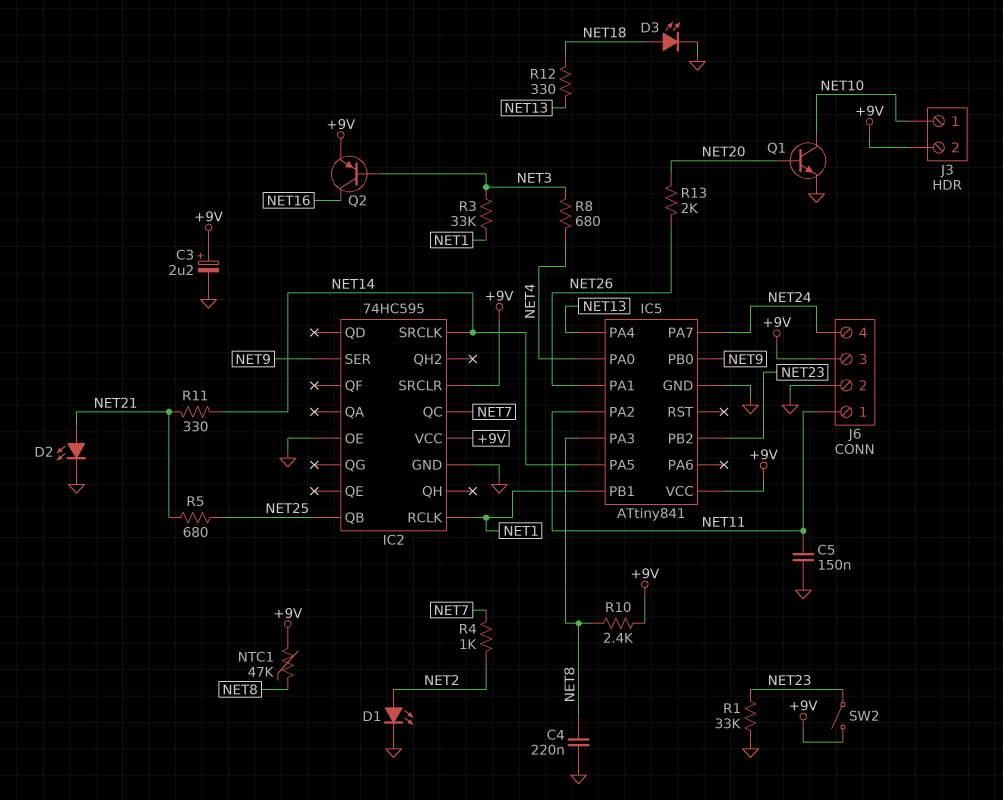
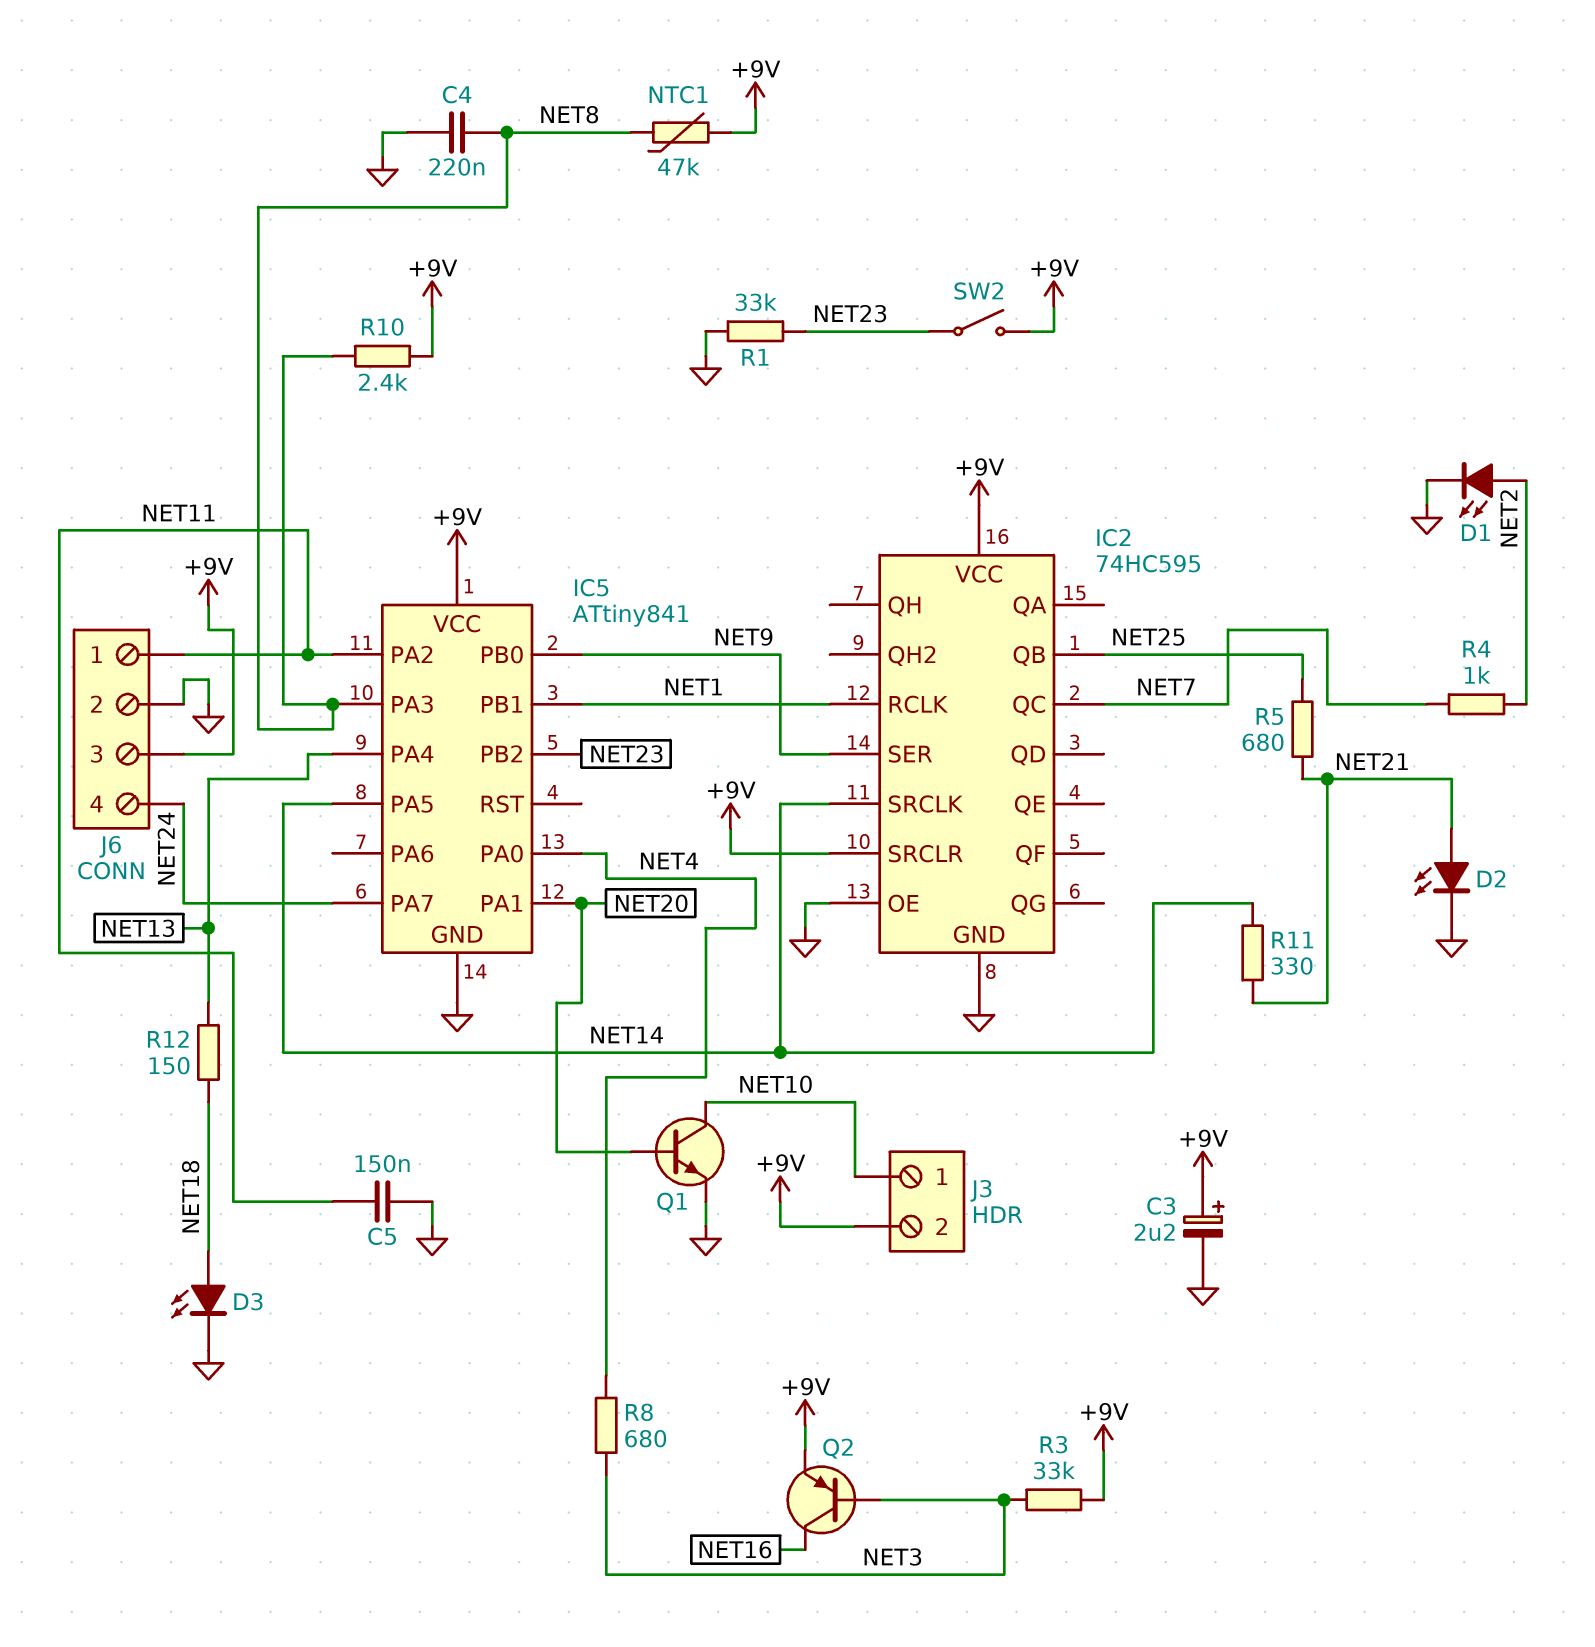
IC5 pin PA1: NET26 -> NET20
R3: 33k (NET1, NET3) -> 33k (+9V, NET3)
R12: 330 (NET13, NET18) -> 150 (NET13, NET18)
R13: 2k (NET20, NET26) -> none

